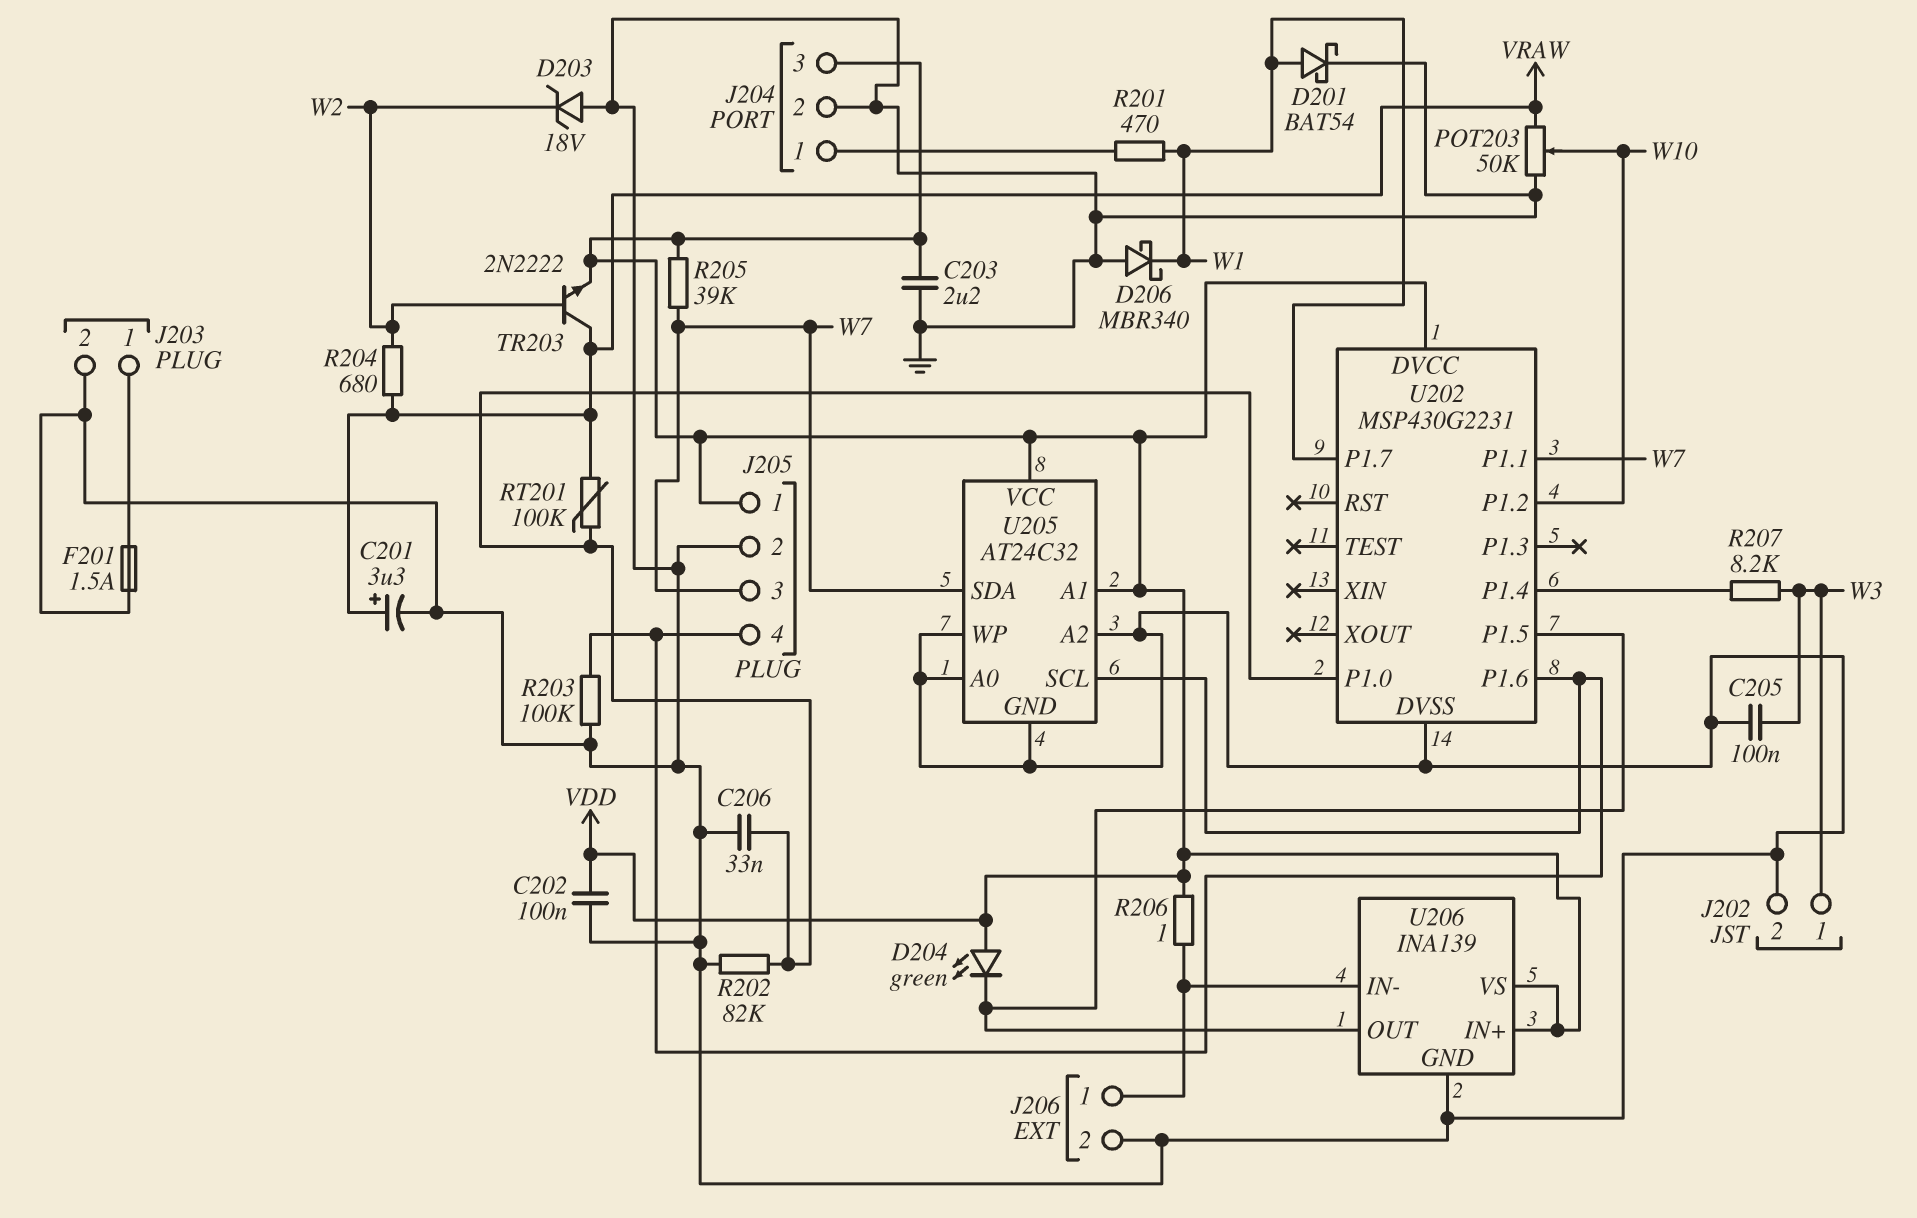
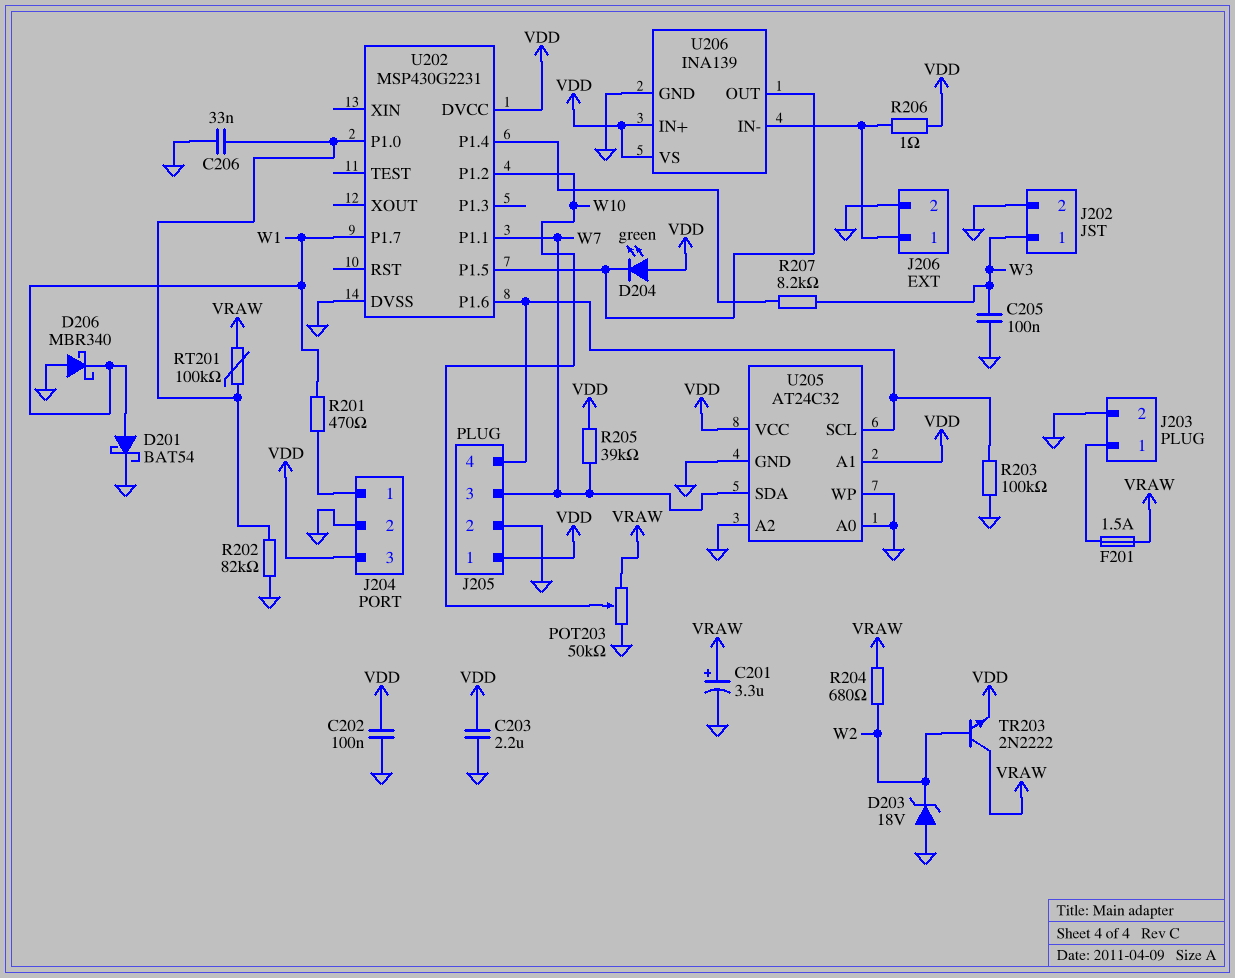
F201: 1.5A (GND, J203/1) -> 1.5A (J203/1, VRAW)

